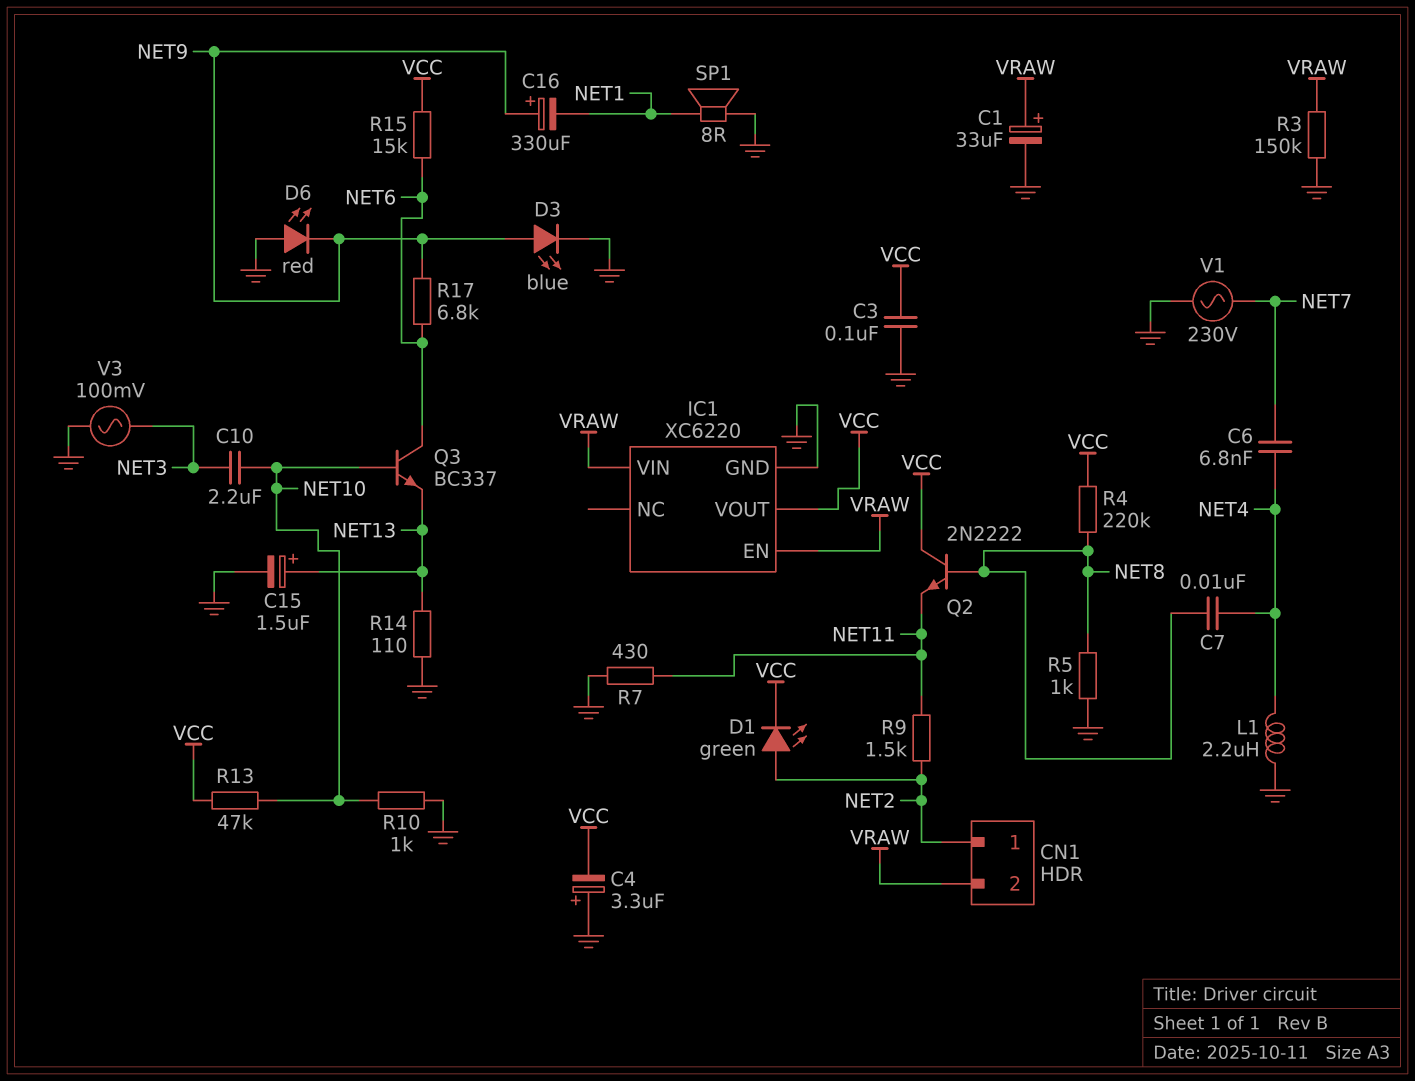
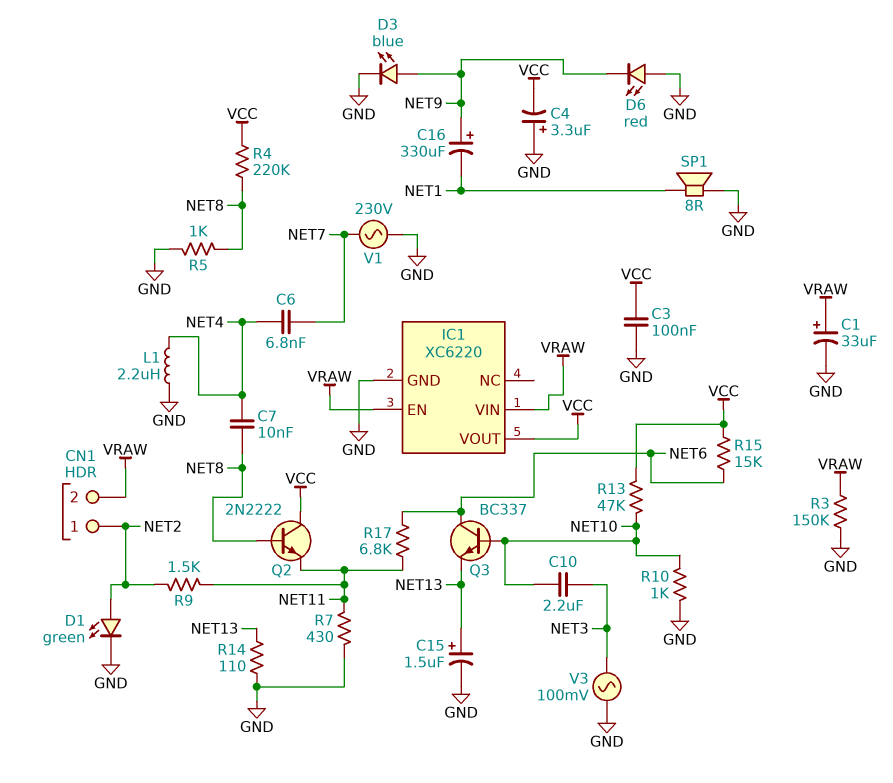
D1: LED green (A NET2, K VCC) -> LED green (A NET2, K GND)
R17: 6.8k (NET6, NET9) -> 6.8k (NET6, NET11)

